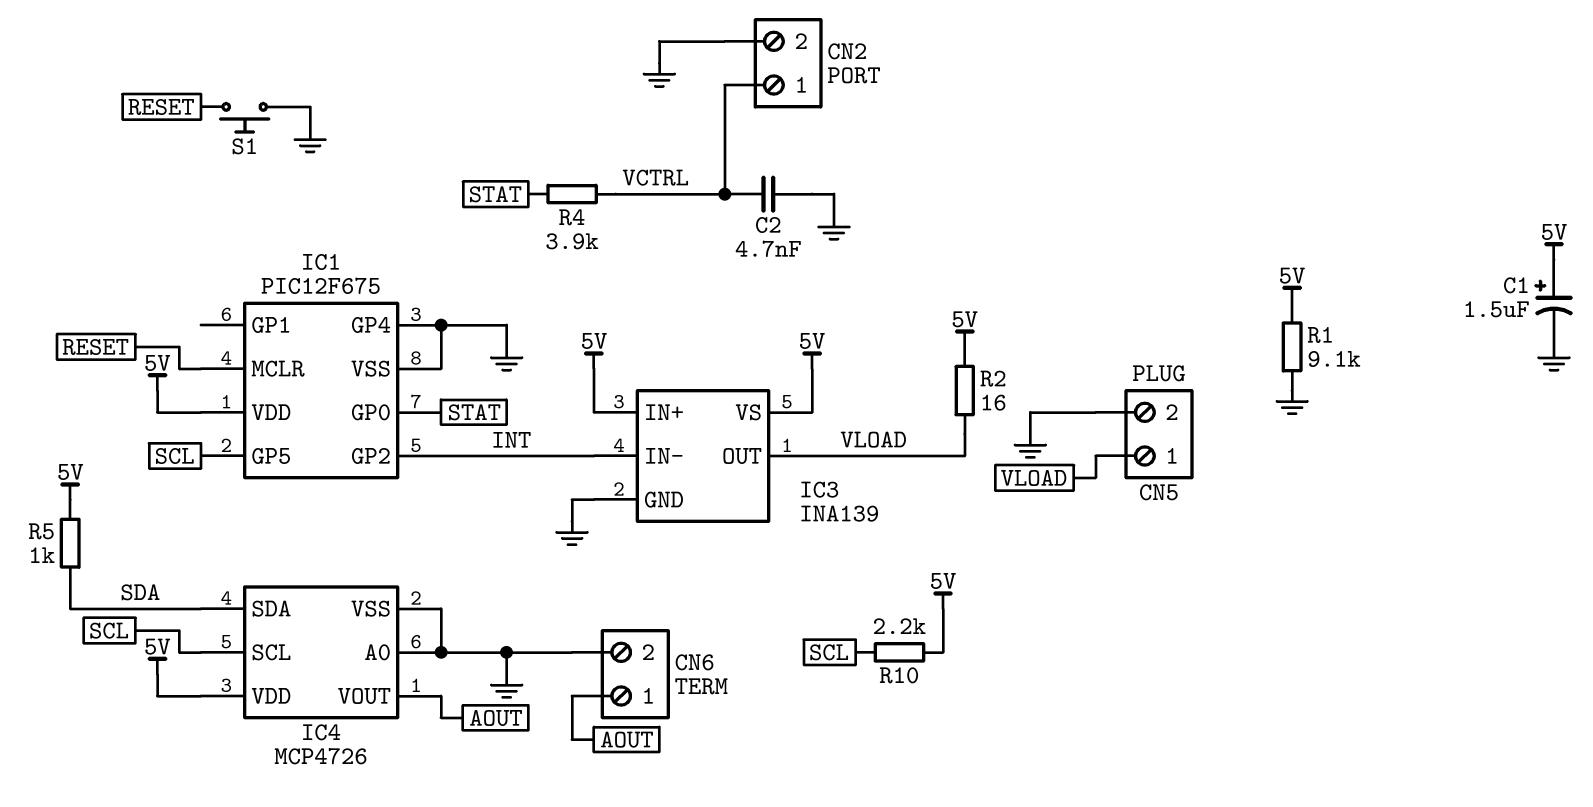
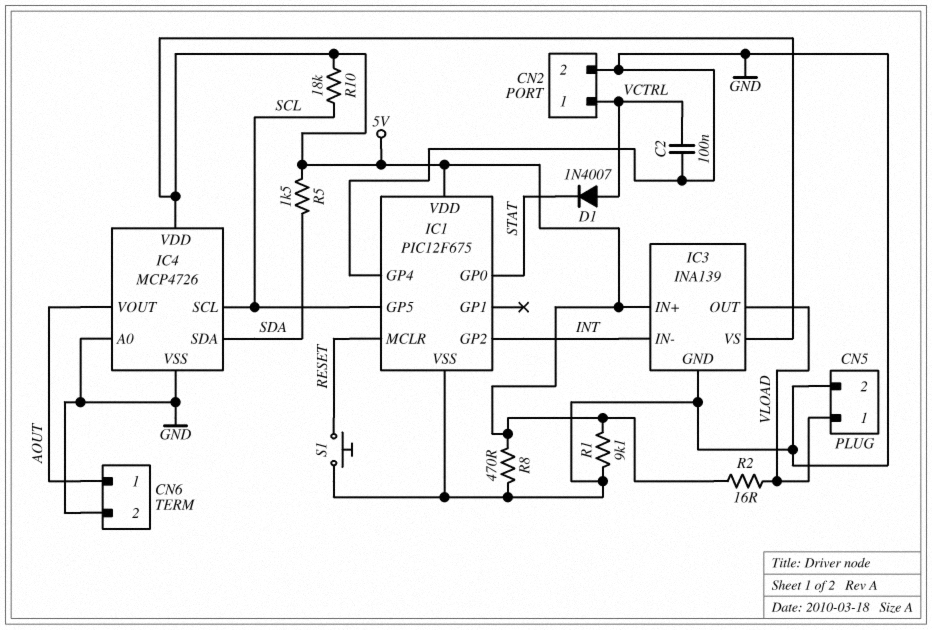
C1: 1.5uF (plus 5V, minus GND) -> none
C2: 4.7nF (GND, VCTRL) -> 100nF (GND, VCTRL)
D1: none -> diode 1N4007 (A VCTRL, K STAT)
R4: 3.9k (STAT, VCTRL) -> none
R5: 1k (5V, SDA) -> 1.5k (5V, SDA)
R8: none -> 470 (5V, GND)
R10: 2.2k (5V, SCL) -> 18k (5V, SCL)

